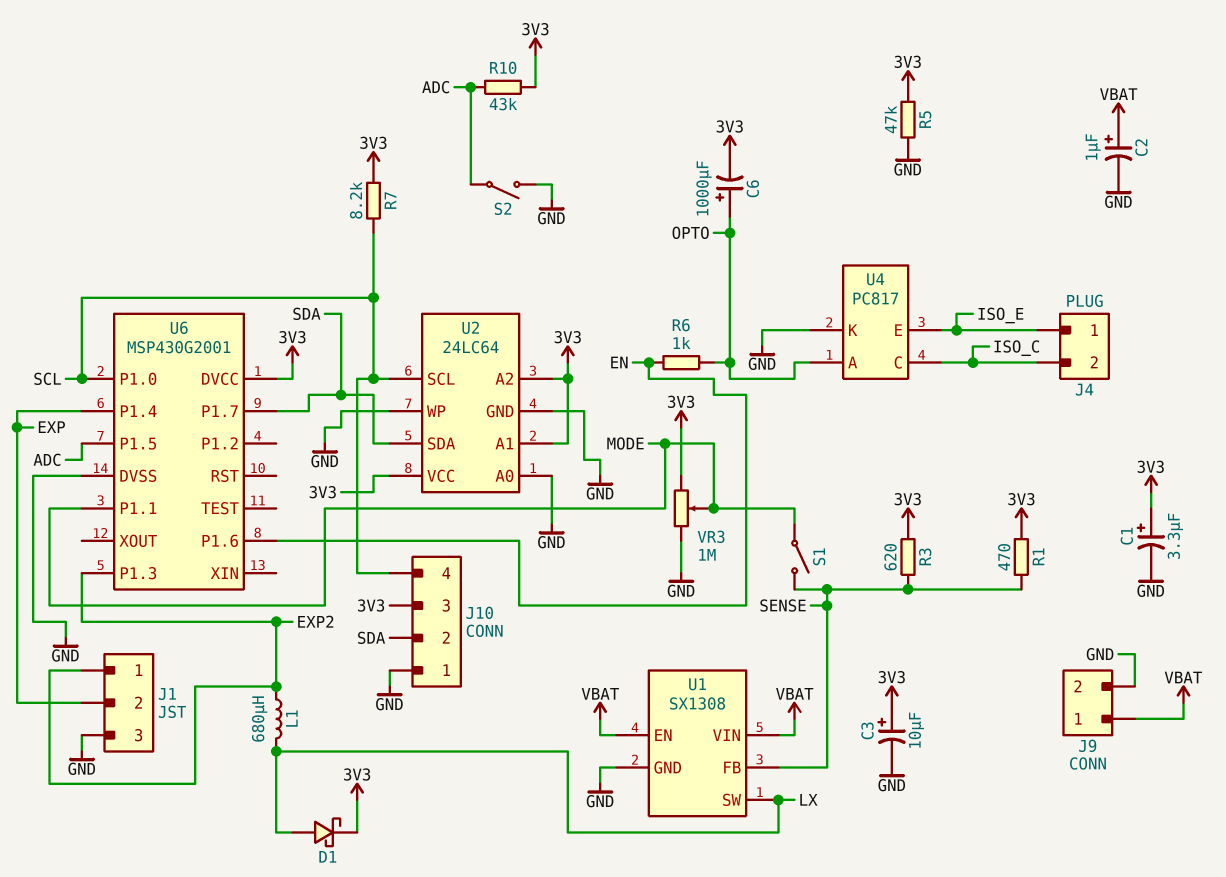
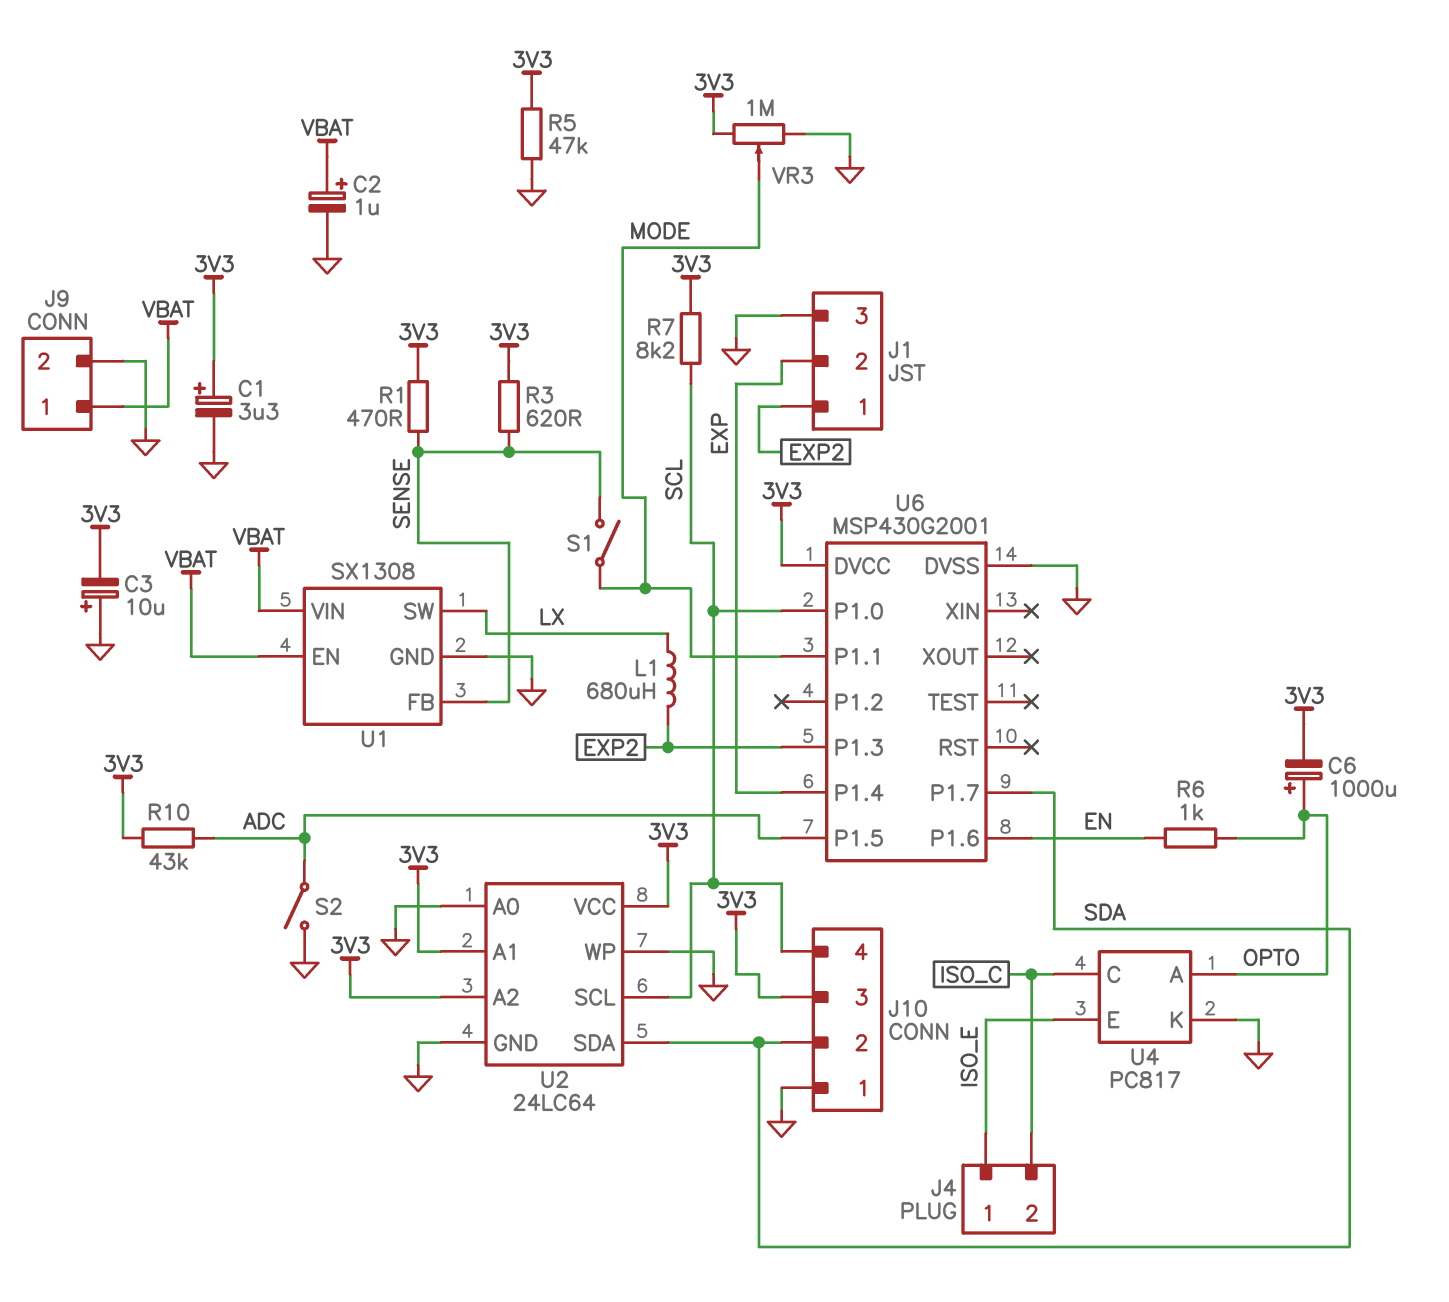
C3: 10uF (plus 3V3, minus GND) -> 10uF (plus GND, minus 3V3)
D1: schottky (A LX, K 3V3) -> none

